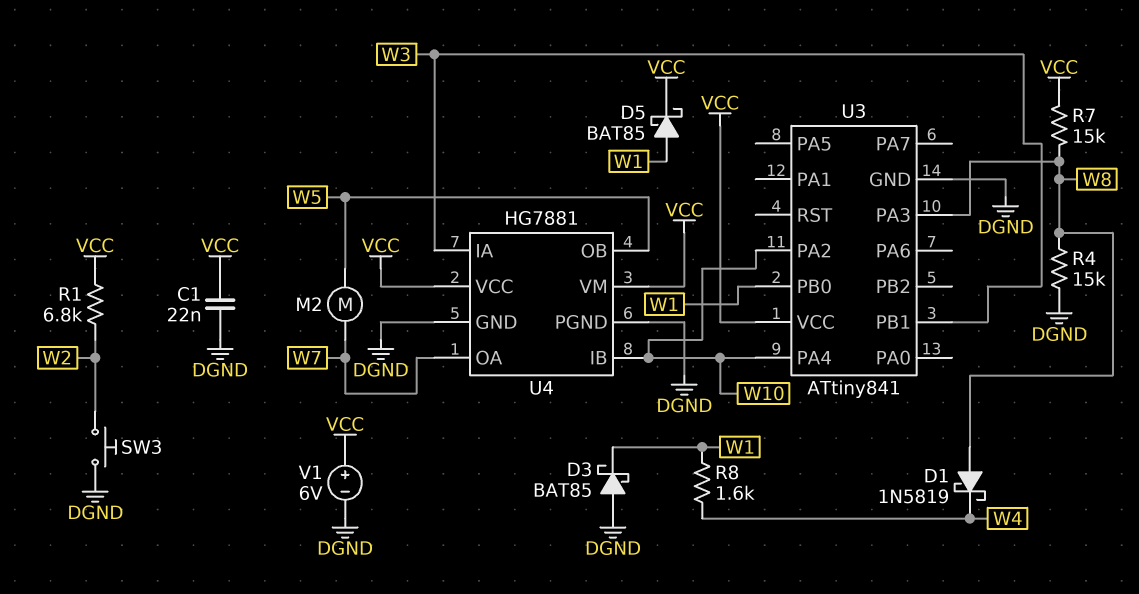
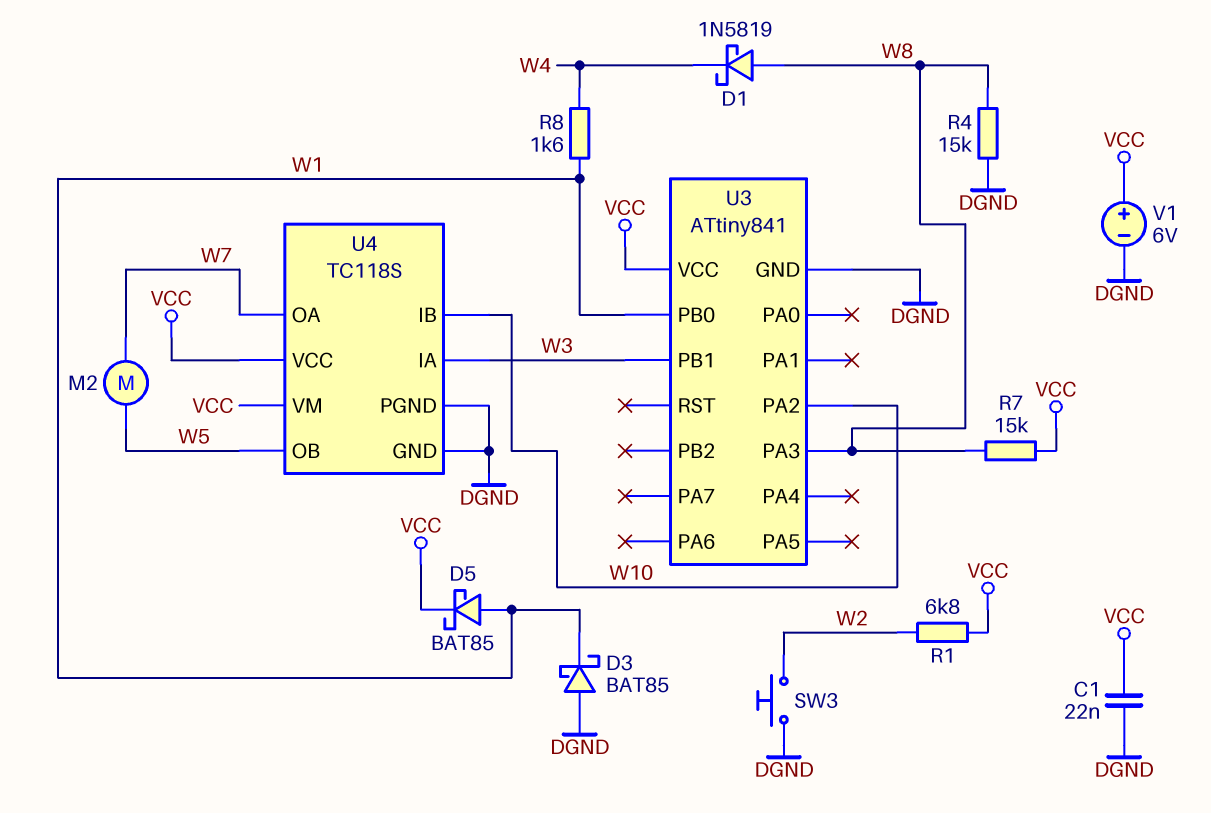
U3 pin PA4: W10 -> none
U4: HG7881 -> TC118S

